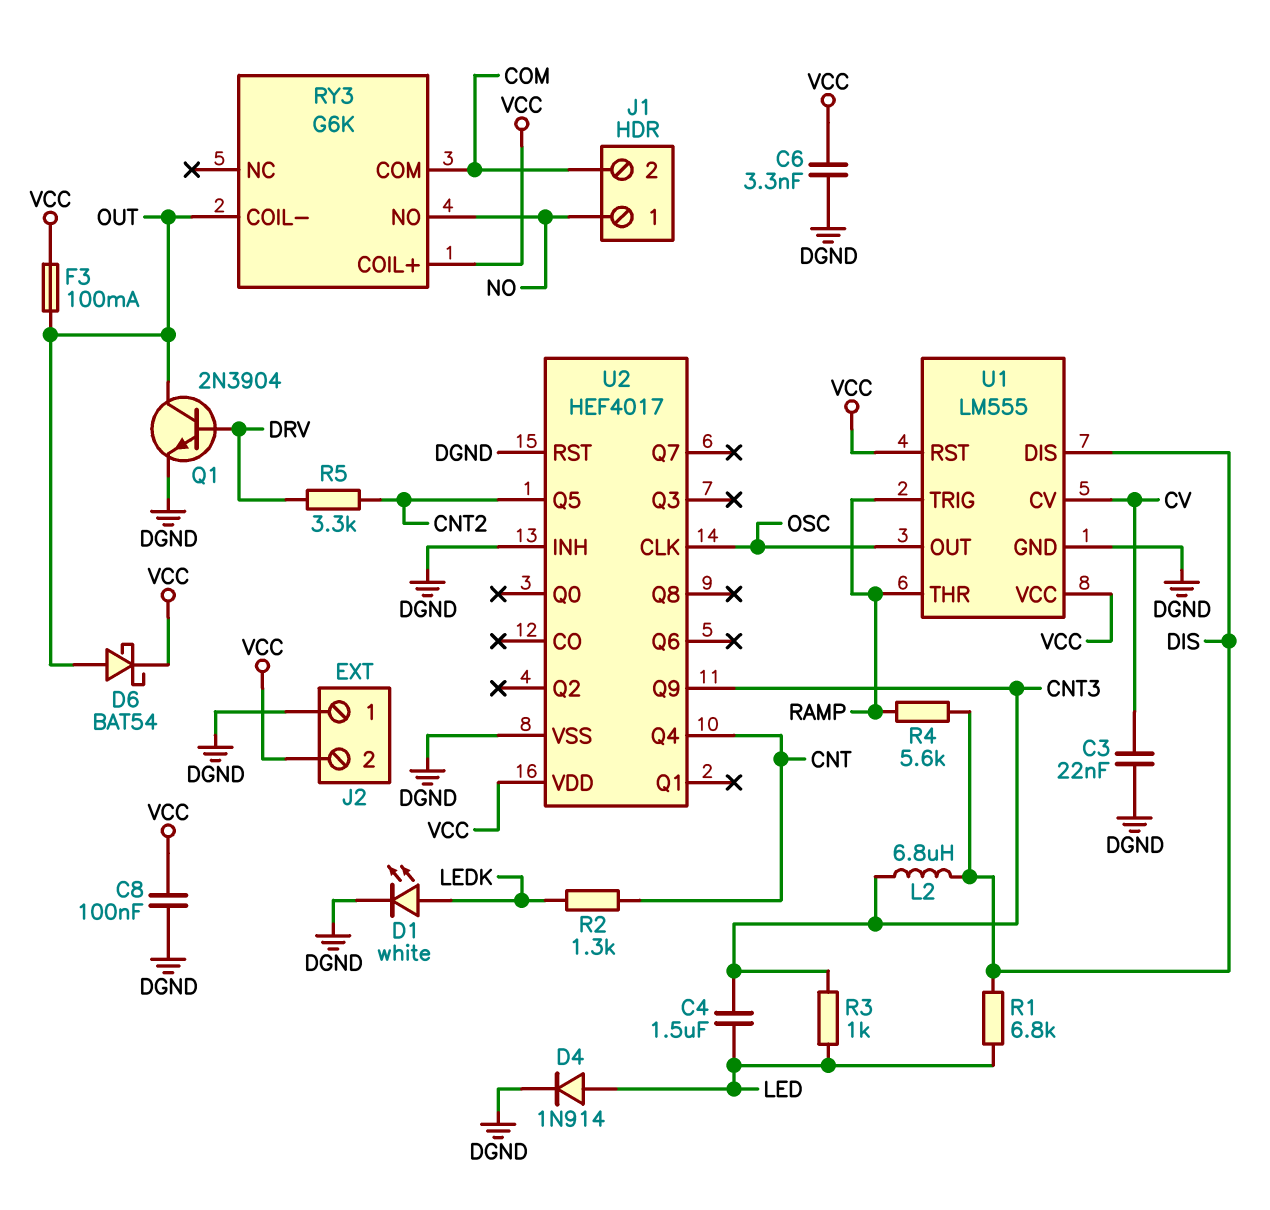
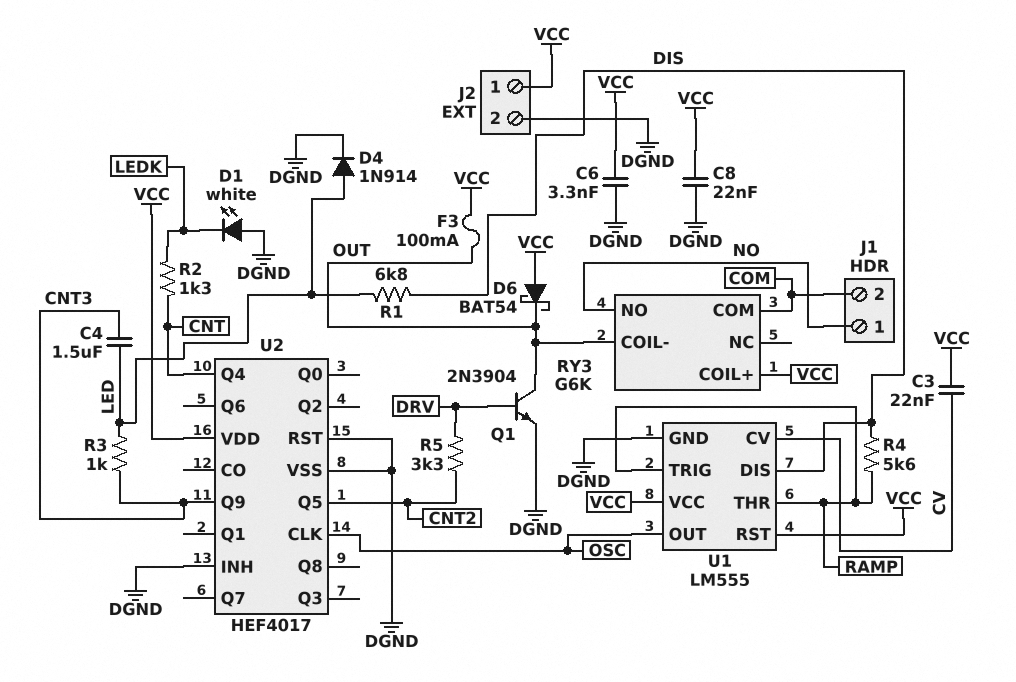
C3: 22nF (CV, DGND) -> 22nF (CV, VCC)
C8: 100nF (DGND, VCC) -> 22nF (DGND, VCC)
D1: LED white (A LEDK, K DGND) -> LED white (A DGND, K LEDK)
D6: schottky BAT54 (A OUT, K VCC) -> schottky BAT54 (A VCC, K OUT)
J2 pin 1: DGND -> VCC
J2 pin 2: VCC -> DGND
L2: 6.8uH (CNT3, DIS) -> none

